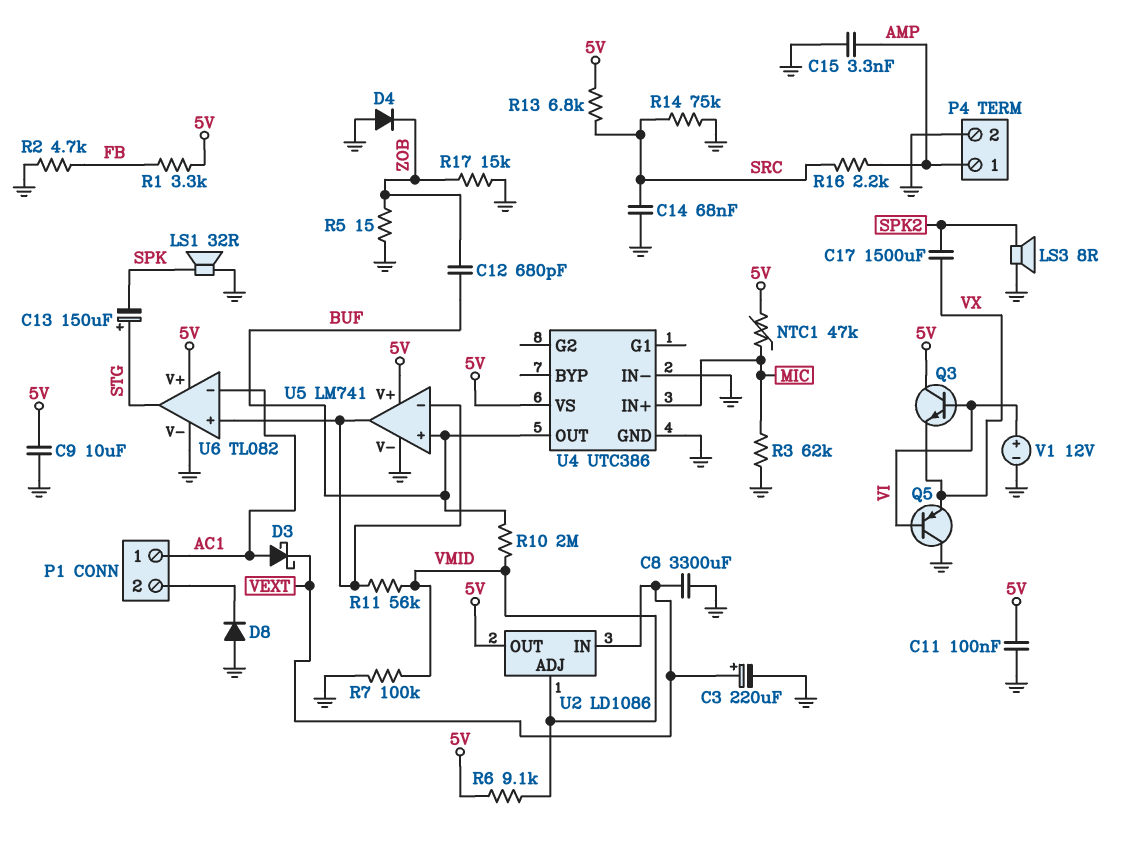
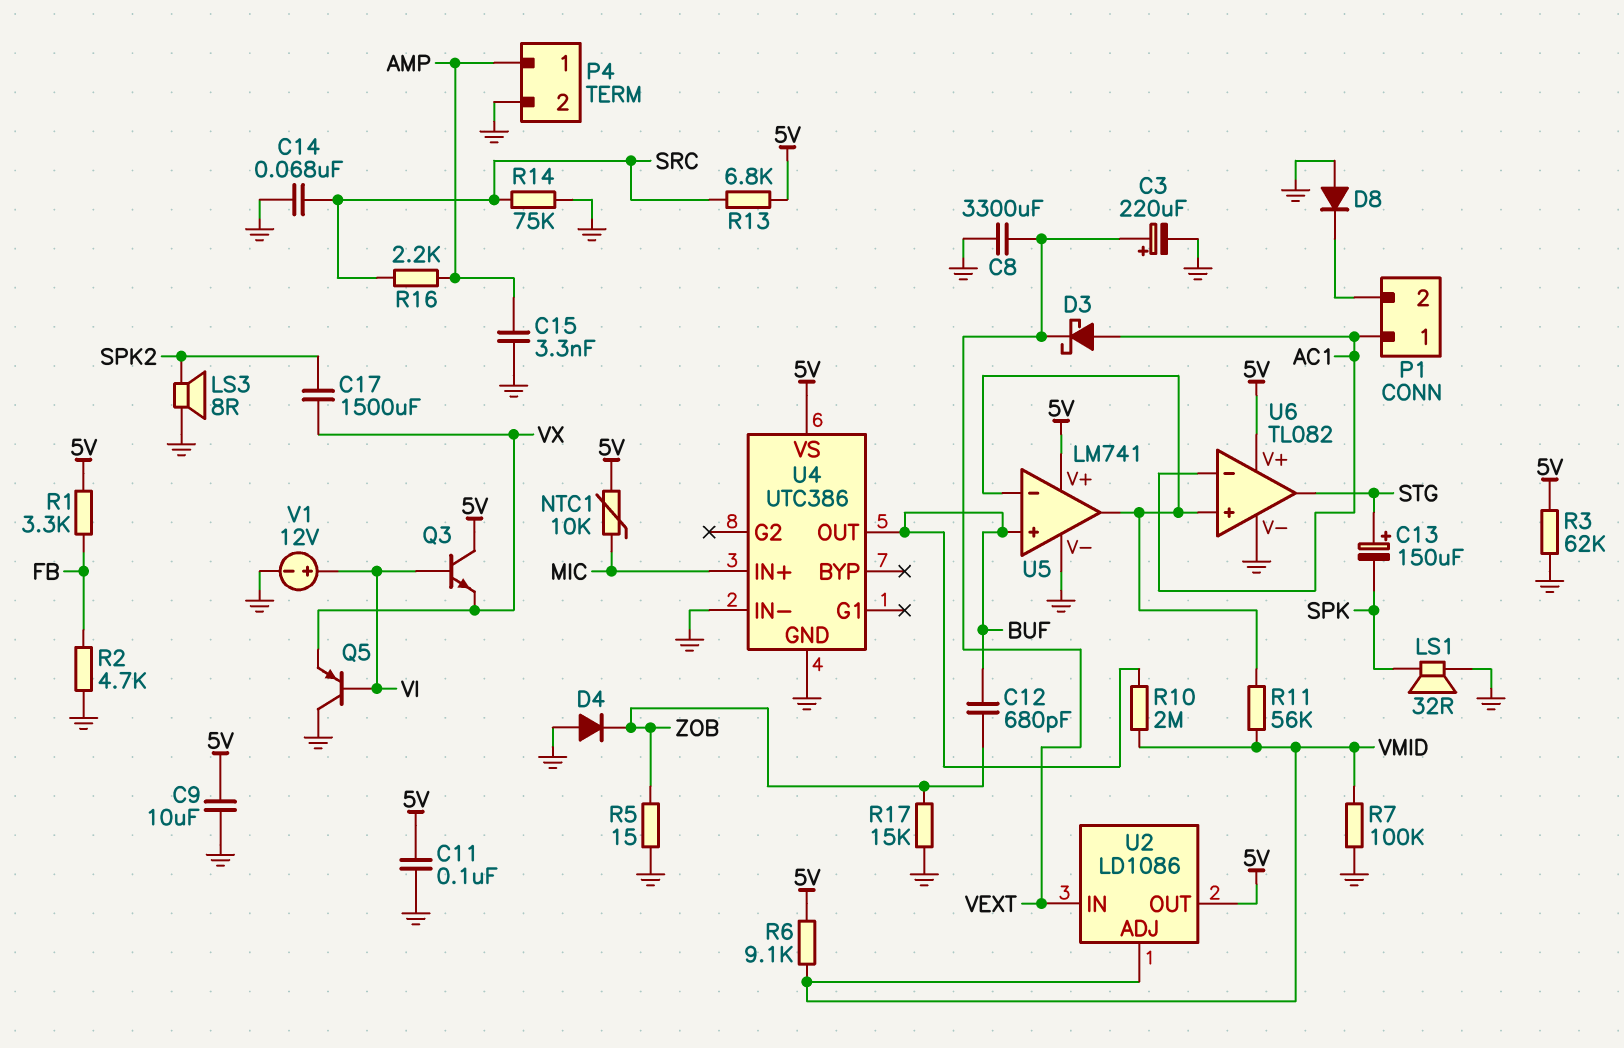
NTC1: 47k (5V, MIC) -> 10k (5V, MIC)
R3: 62k (GND, MIC) -> 62k (5V, GND)

